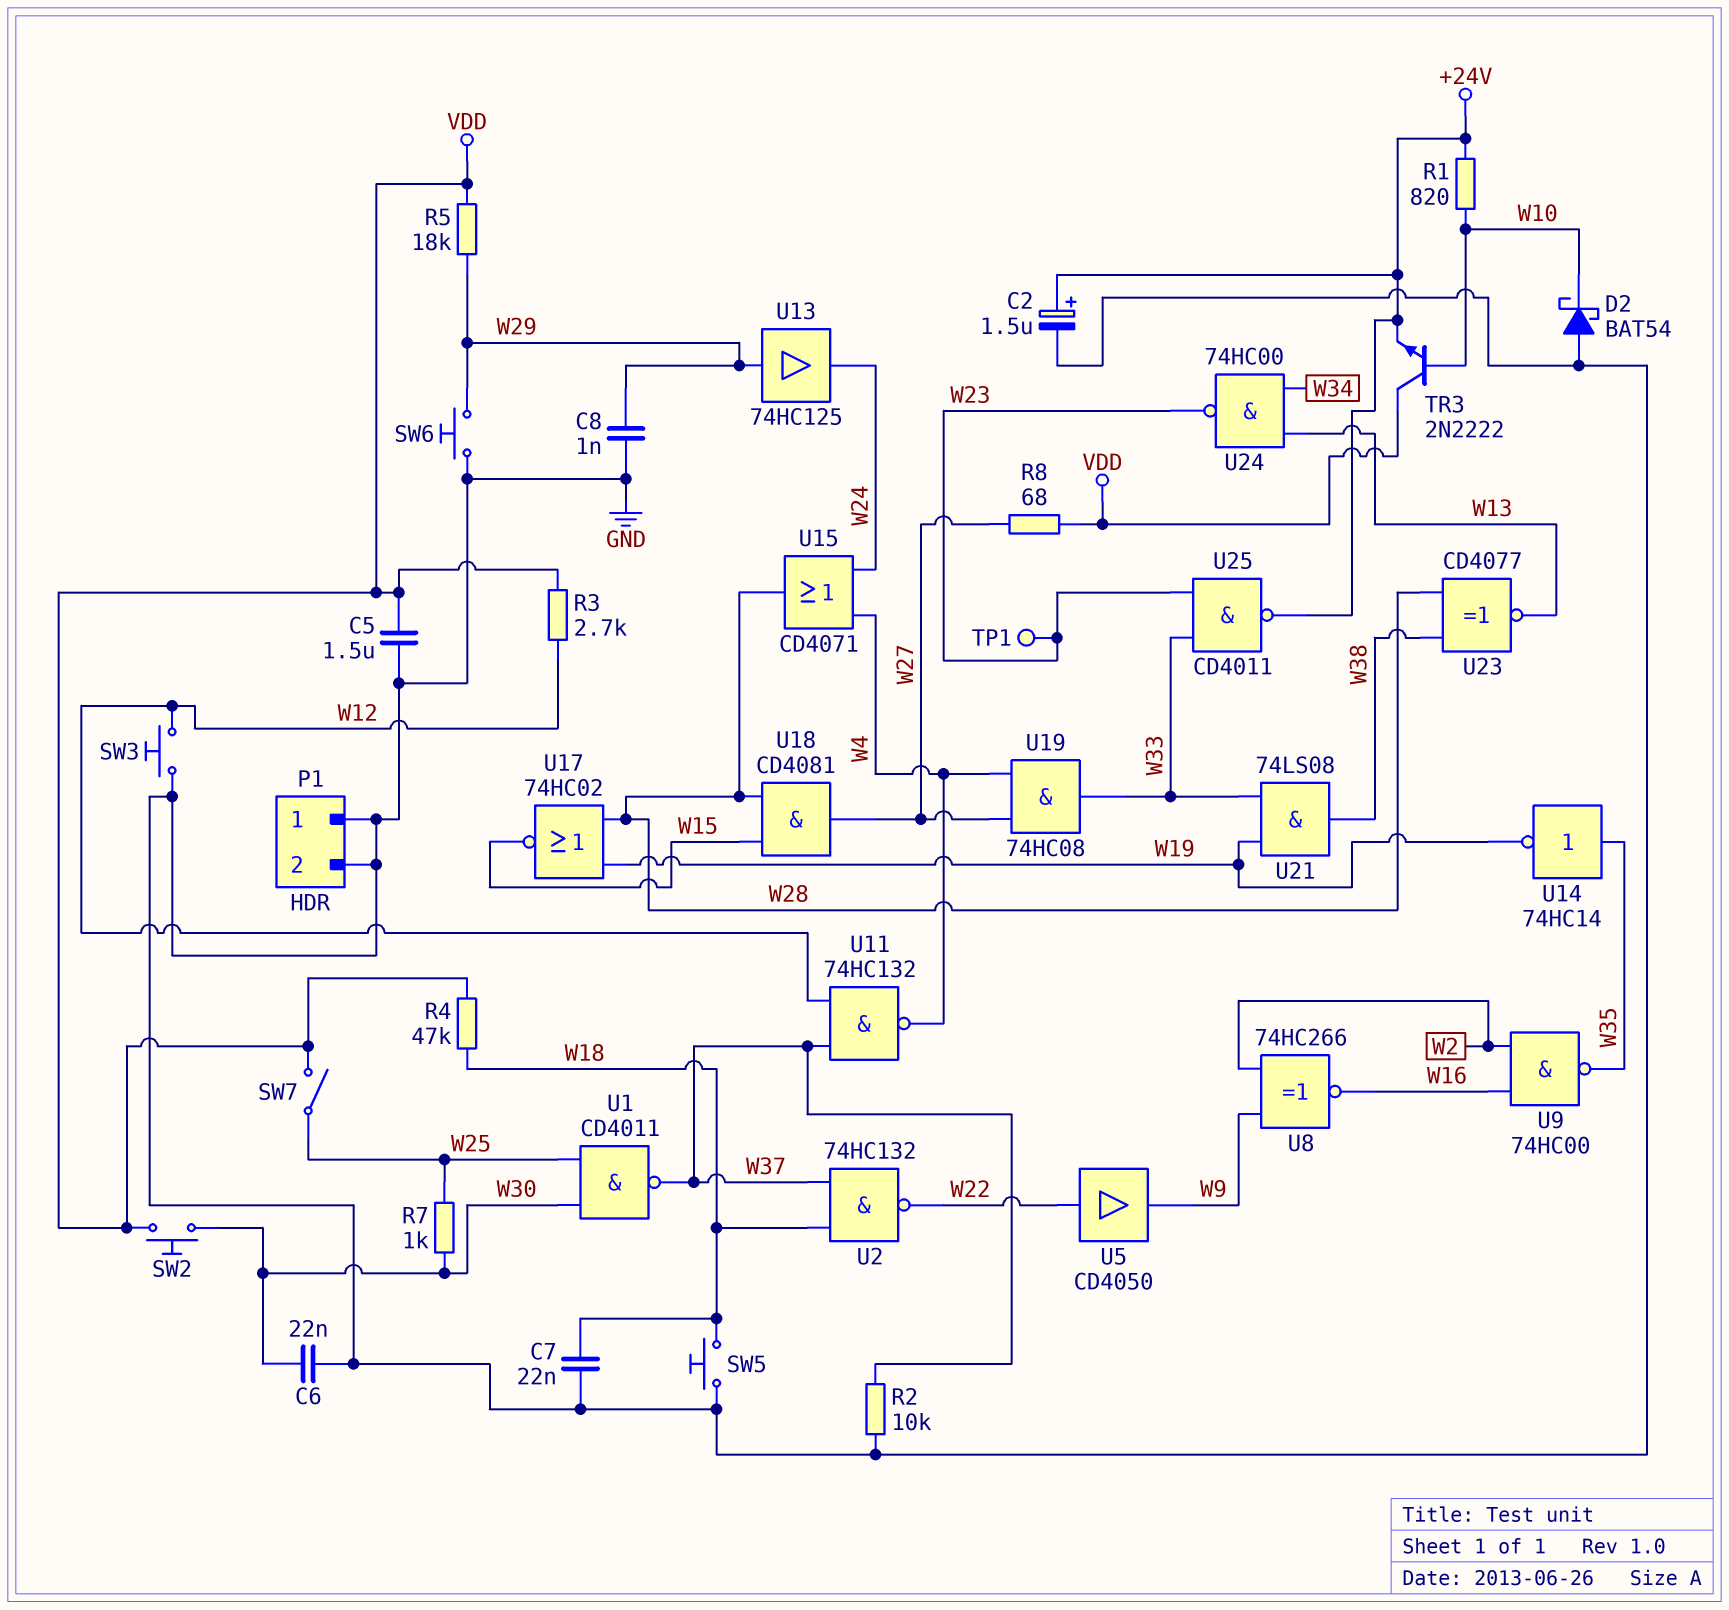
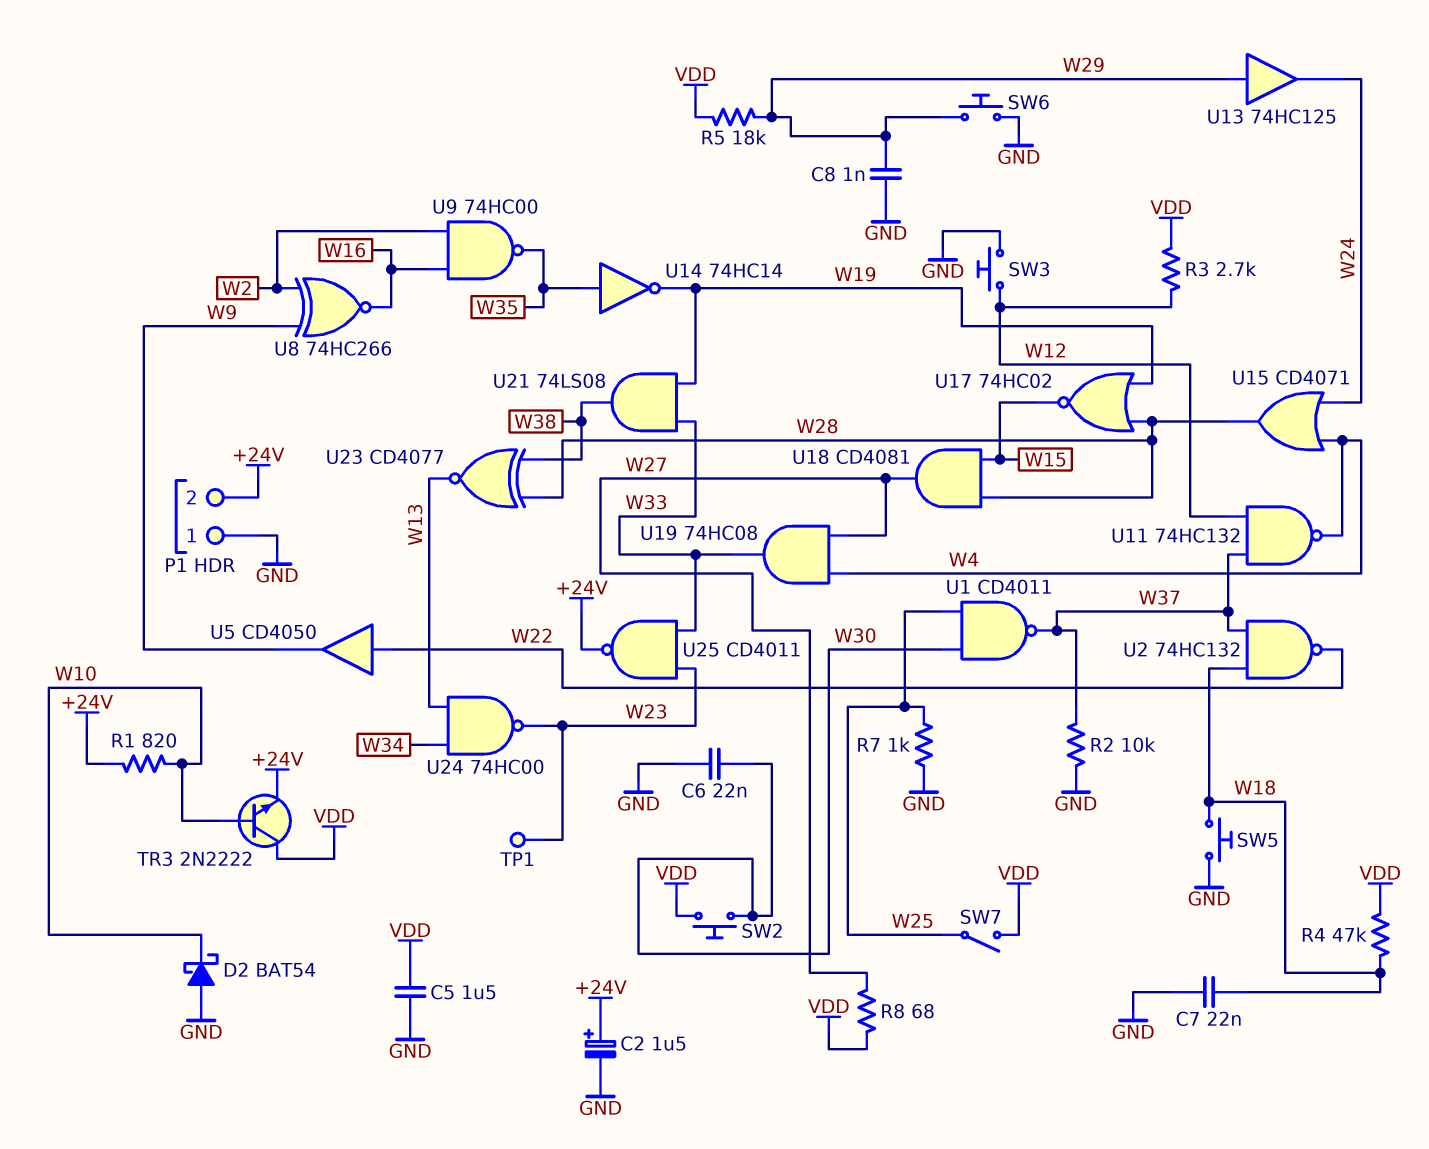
P1 pin 2: GND -> +24V
R7: 1k (W25, W30) -> 1k (GND, W25)

